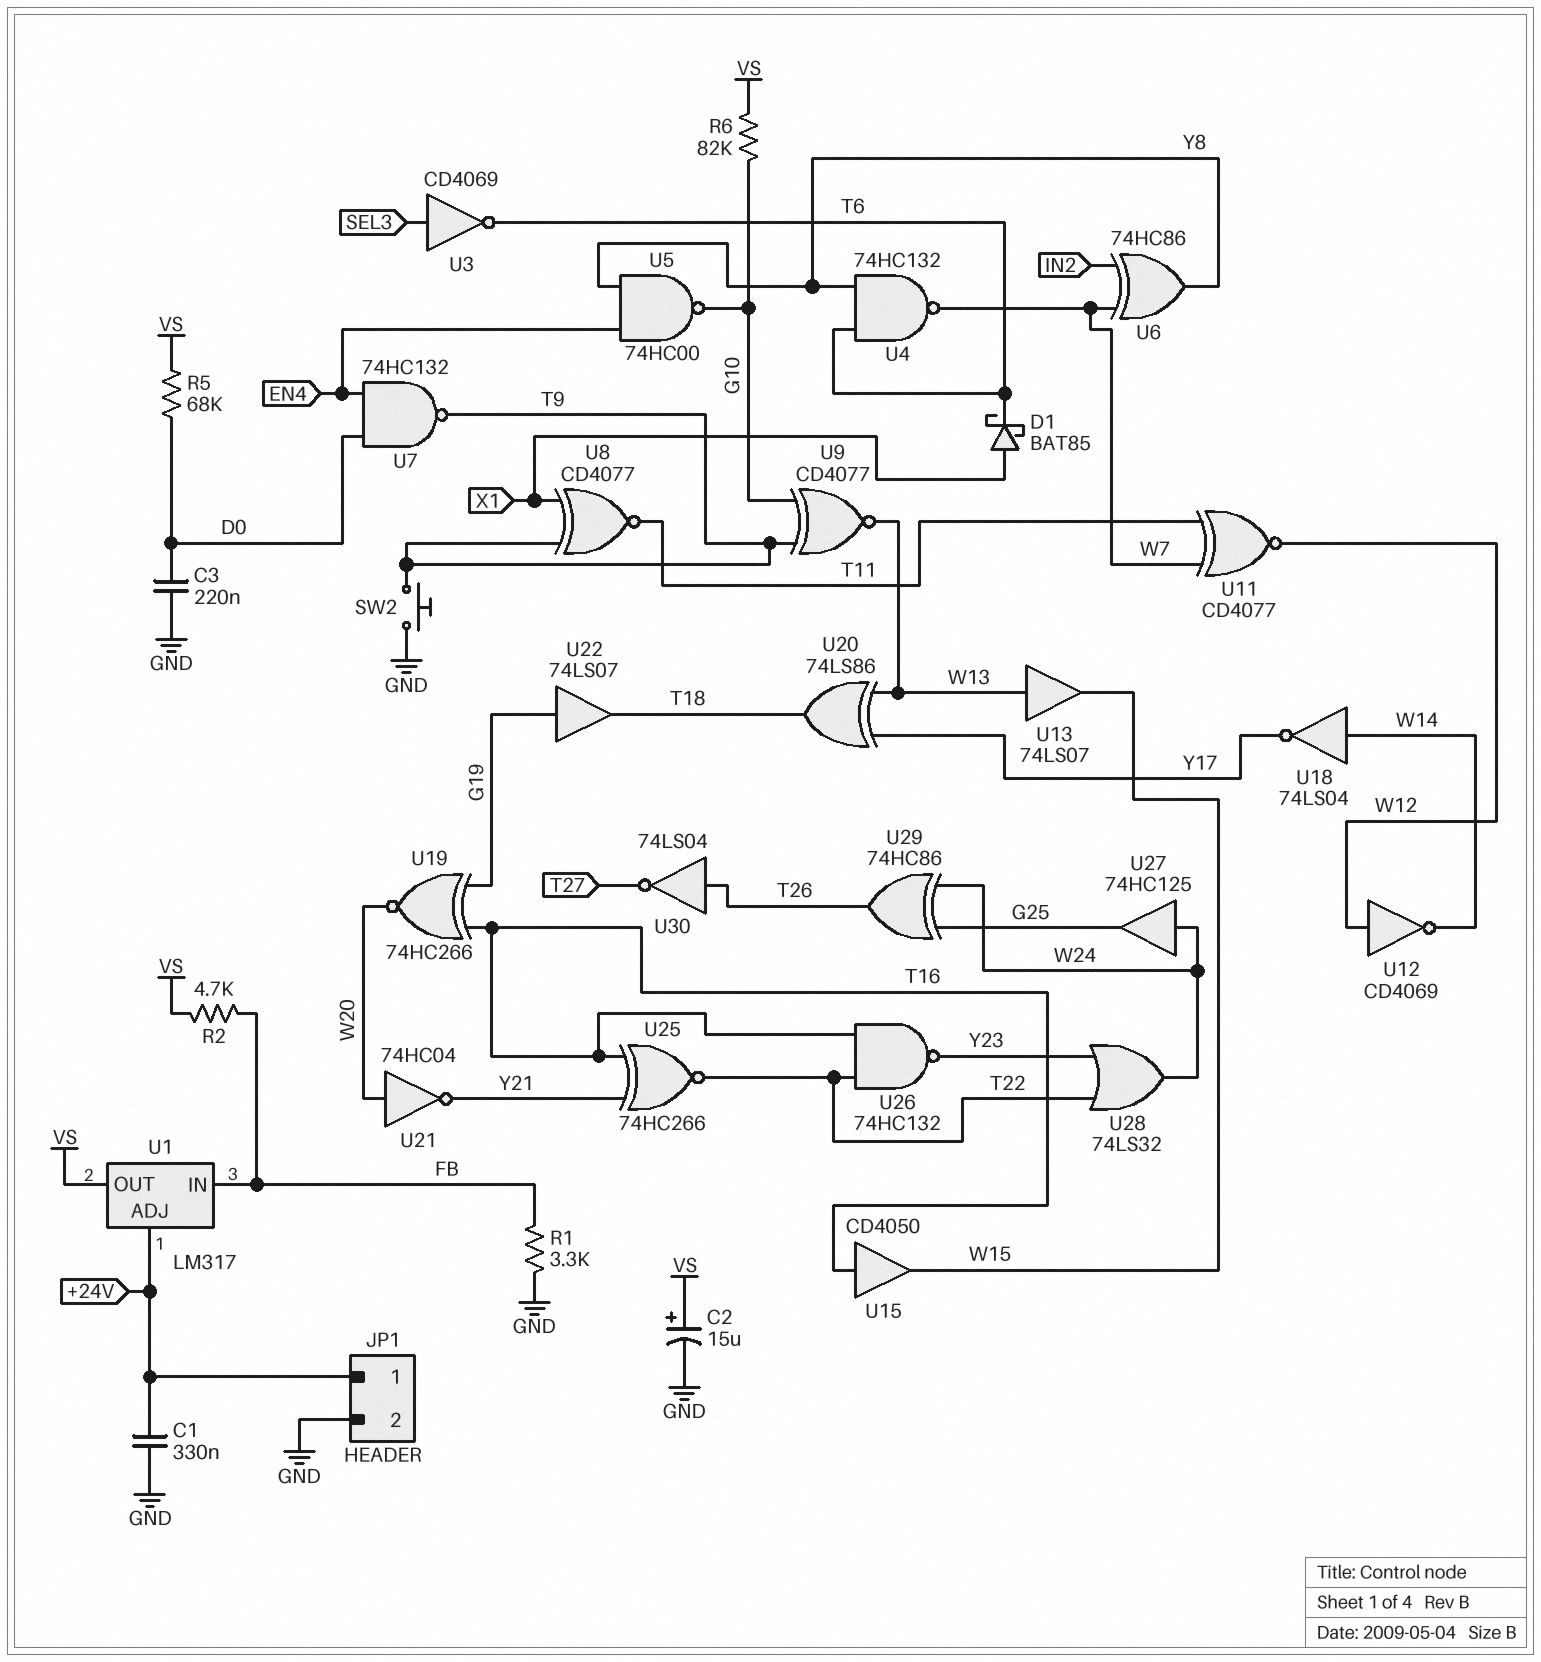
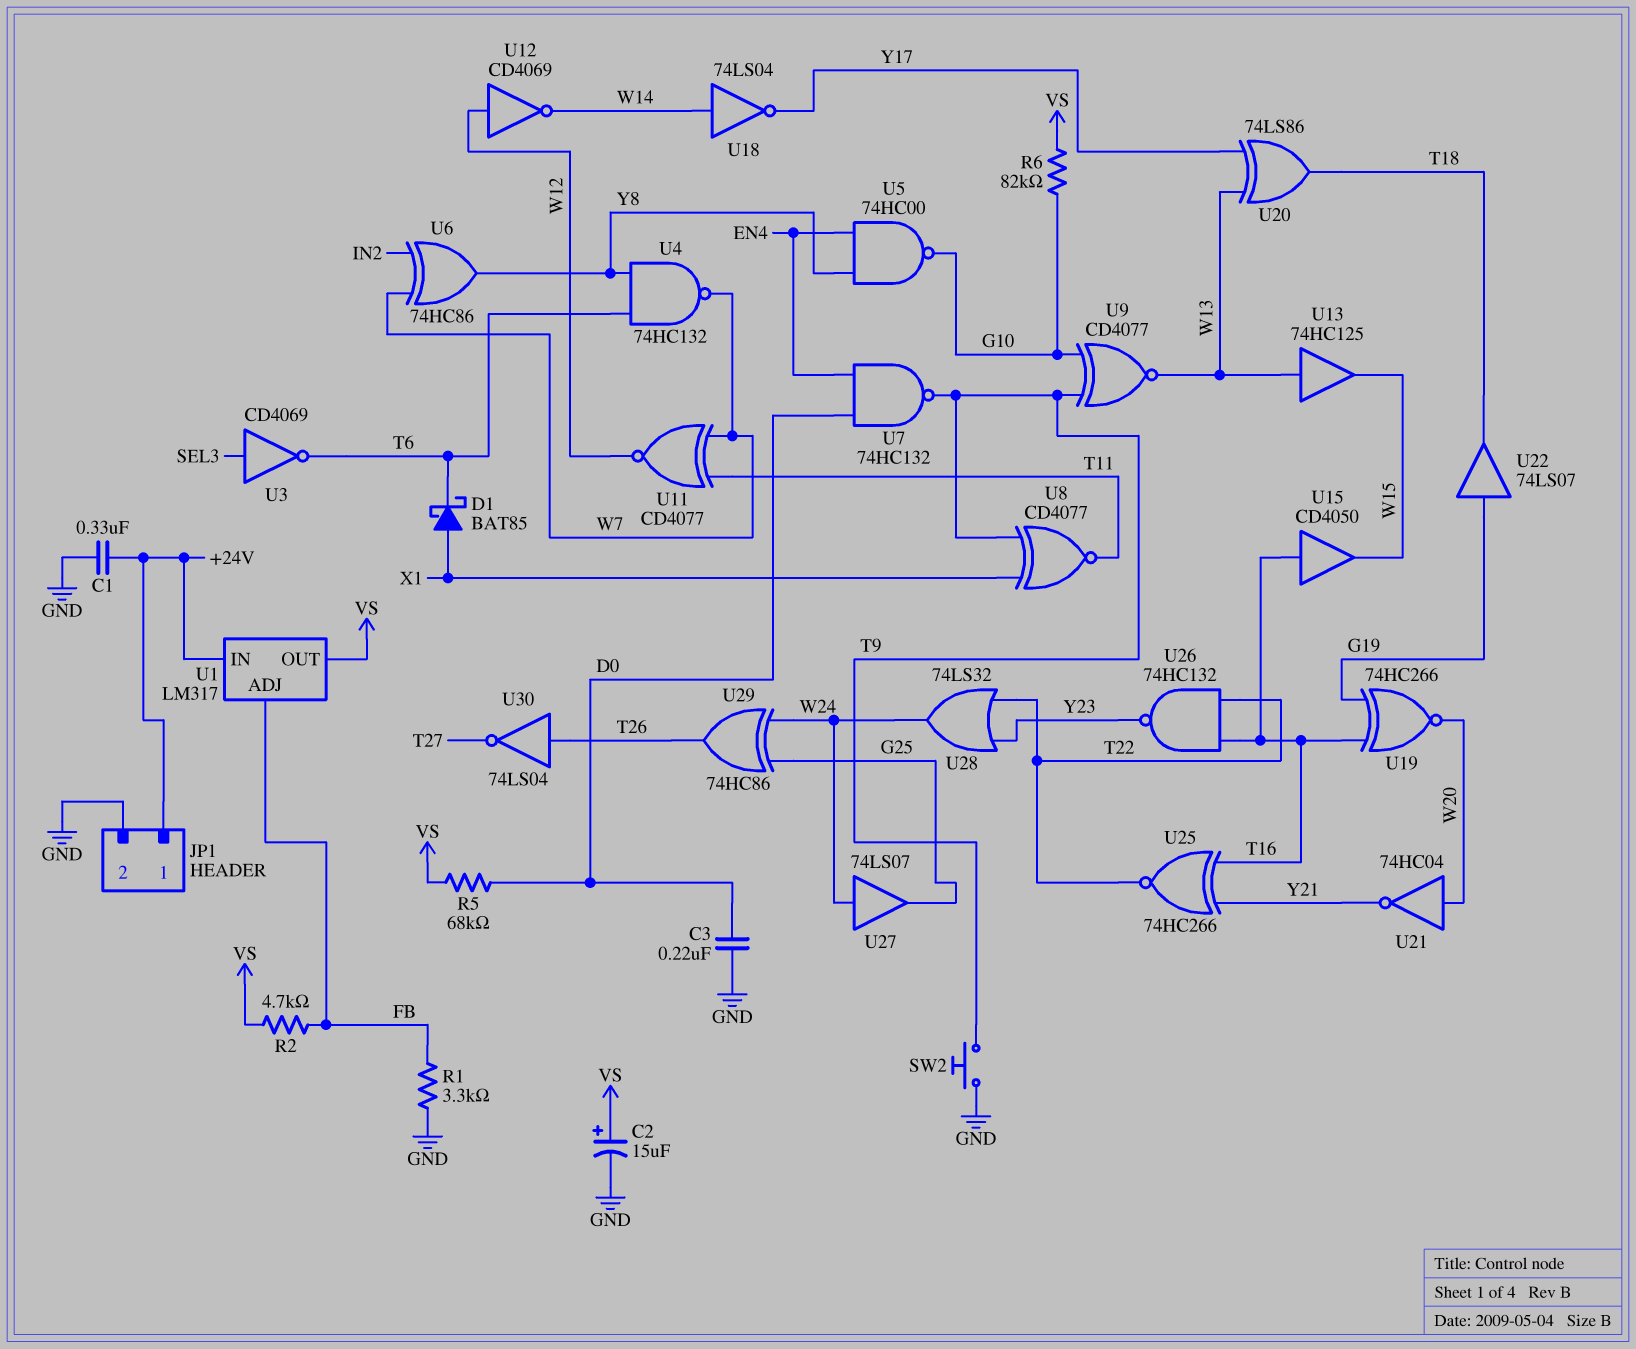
U1 pin ADJ: +24V -> FB
U1 pin IN: FB -> +24V
U13: buffer 74LS07 (in W13, out W15) -> buffer 74HC125 (in W13, out W15)
U27: buffer 74HC125 (in W24, out G25) -> buffer 74LS07 (in W24, out G25)

